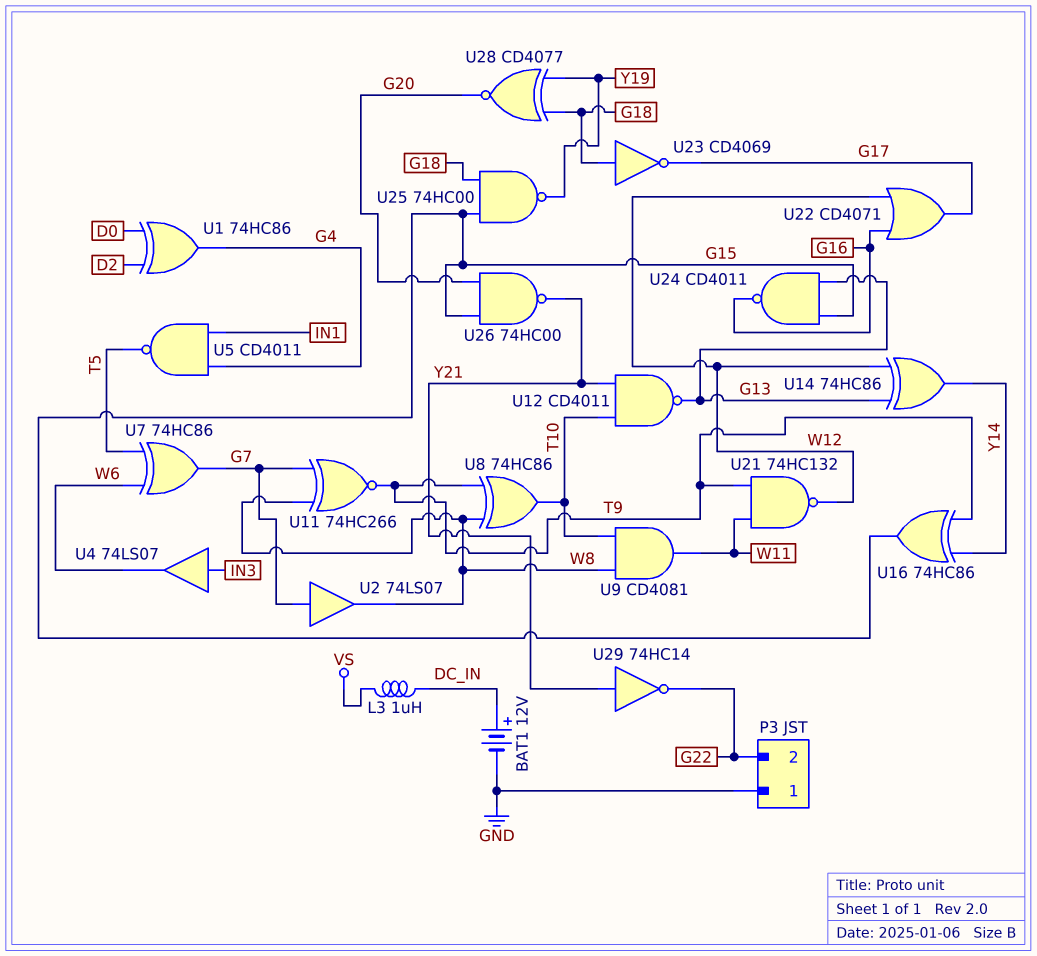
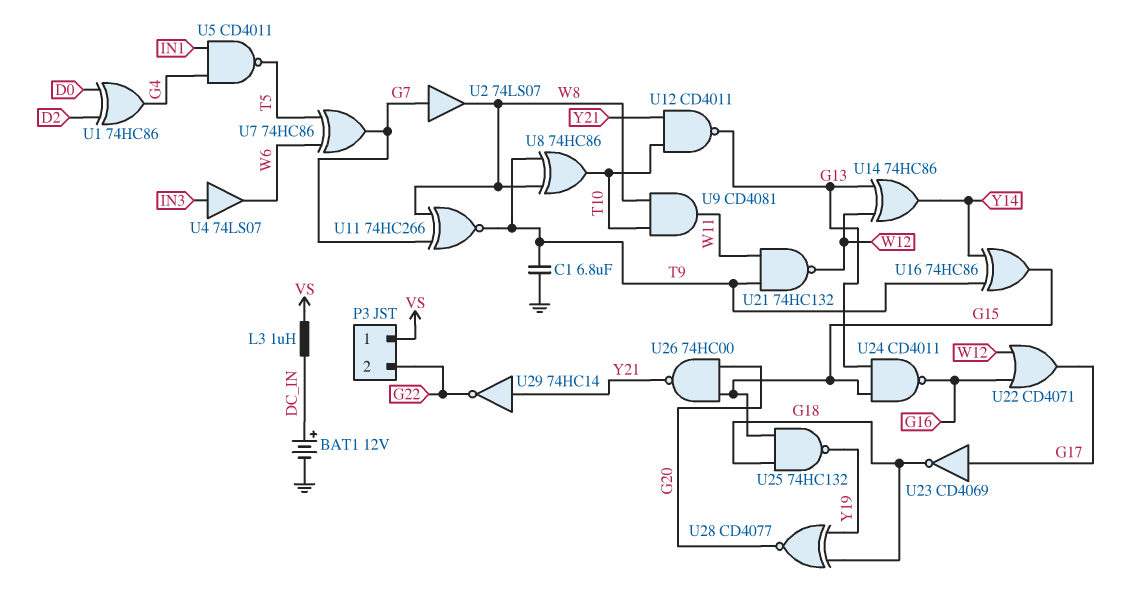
C1: none -> 6.8uF (GND, T9)
P3 pin 1: GND -> VS
U23: NOT CD4069 (in G18, out G17) -> NOT CD4069 (in G17, out G18)
U25: NAND 74HC00 (in G15, in G18, out Y19) -> NAND 74HC132 (in G15, in G18, out Y19)

